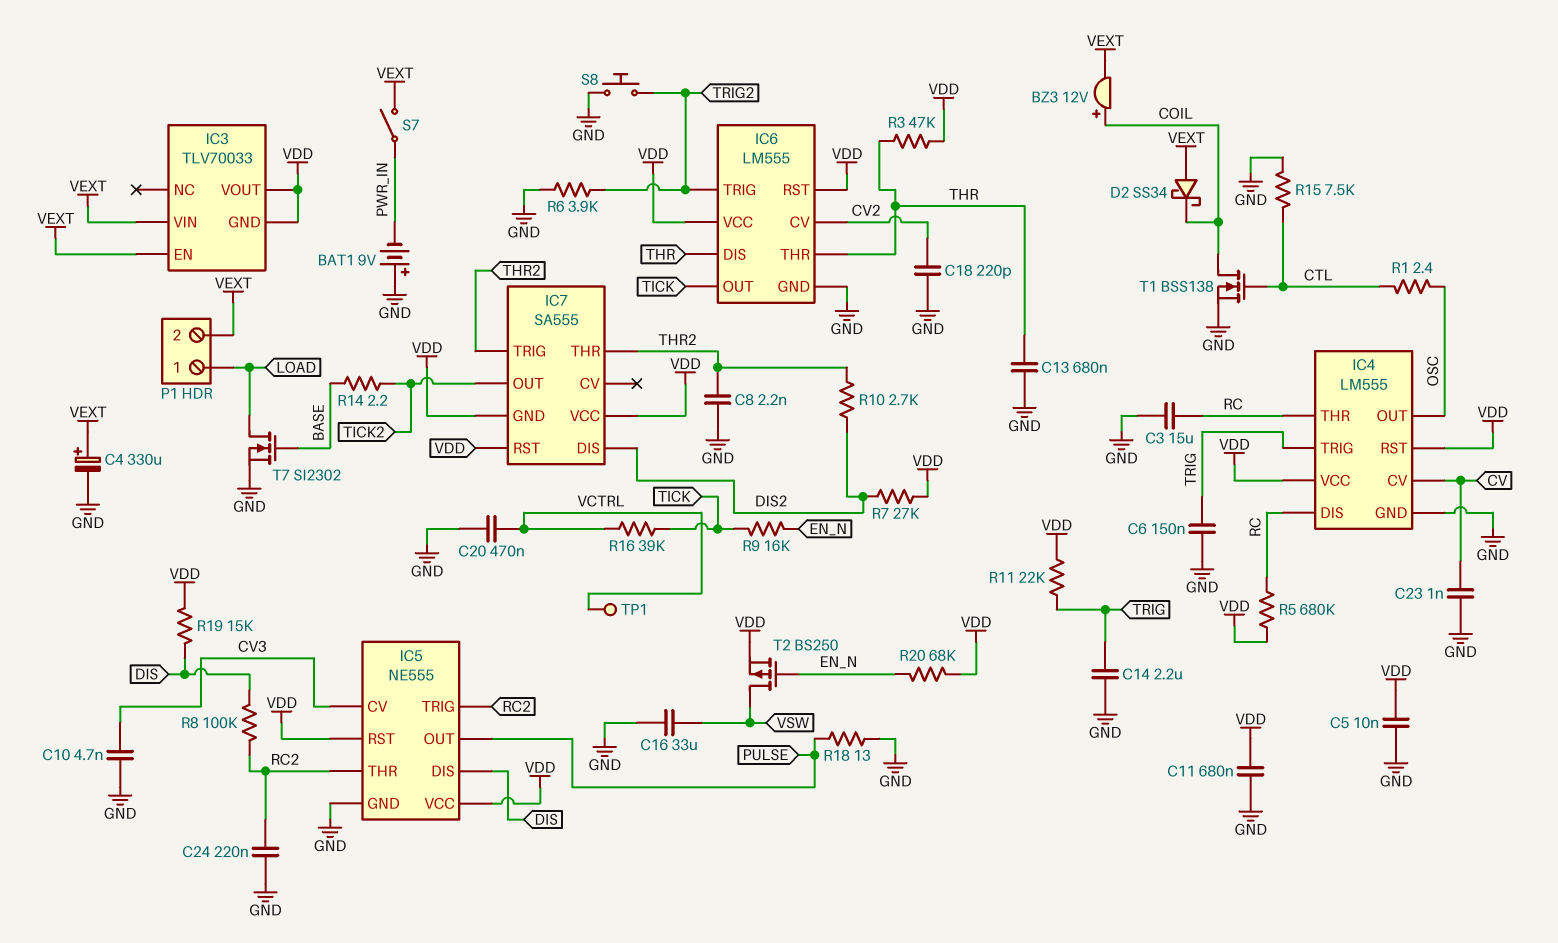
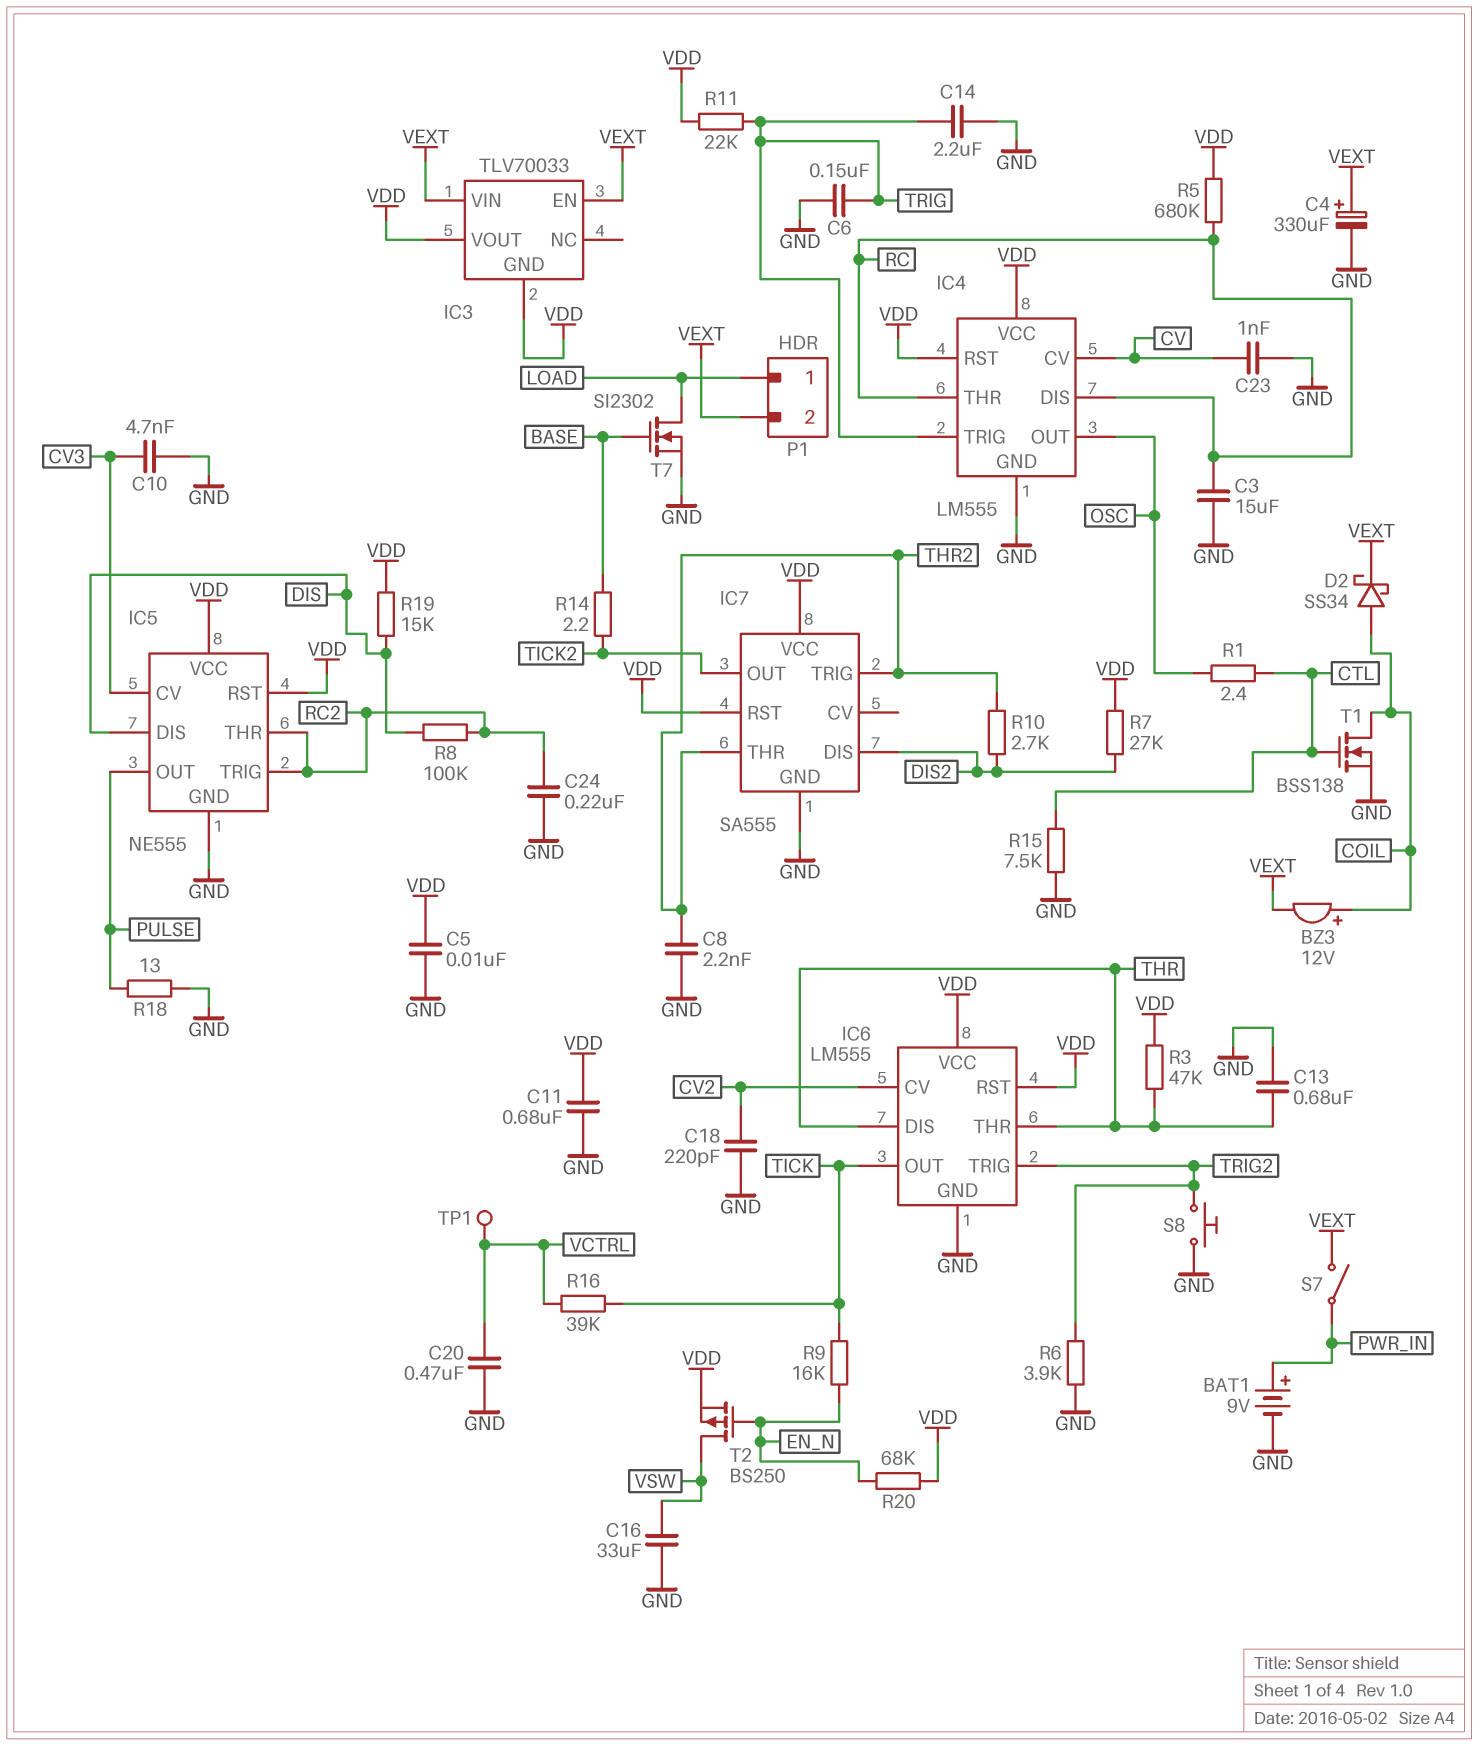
BAT1: 9V (plus GND, minus PWR_IN) -> 9V (plus PWR_IN, minus GND)
D2: schottky SS34 (A VEXT, K COIL) -> schottky SS34 (A COIL, K VEXT)
IC7 pin GND: VDD -> GND

